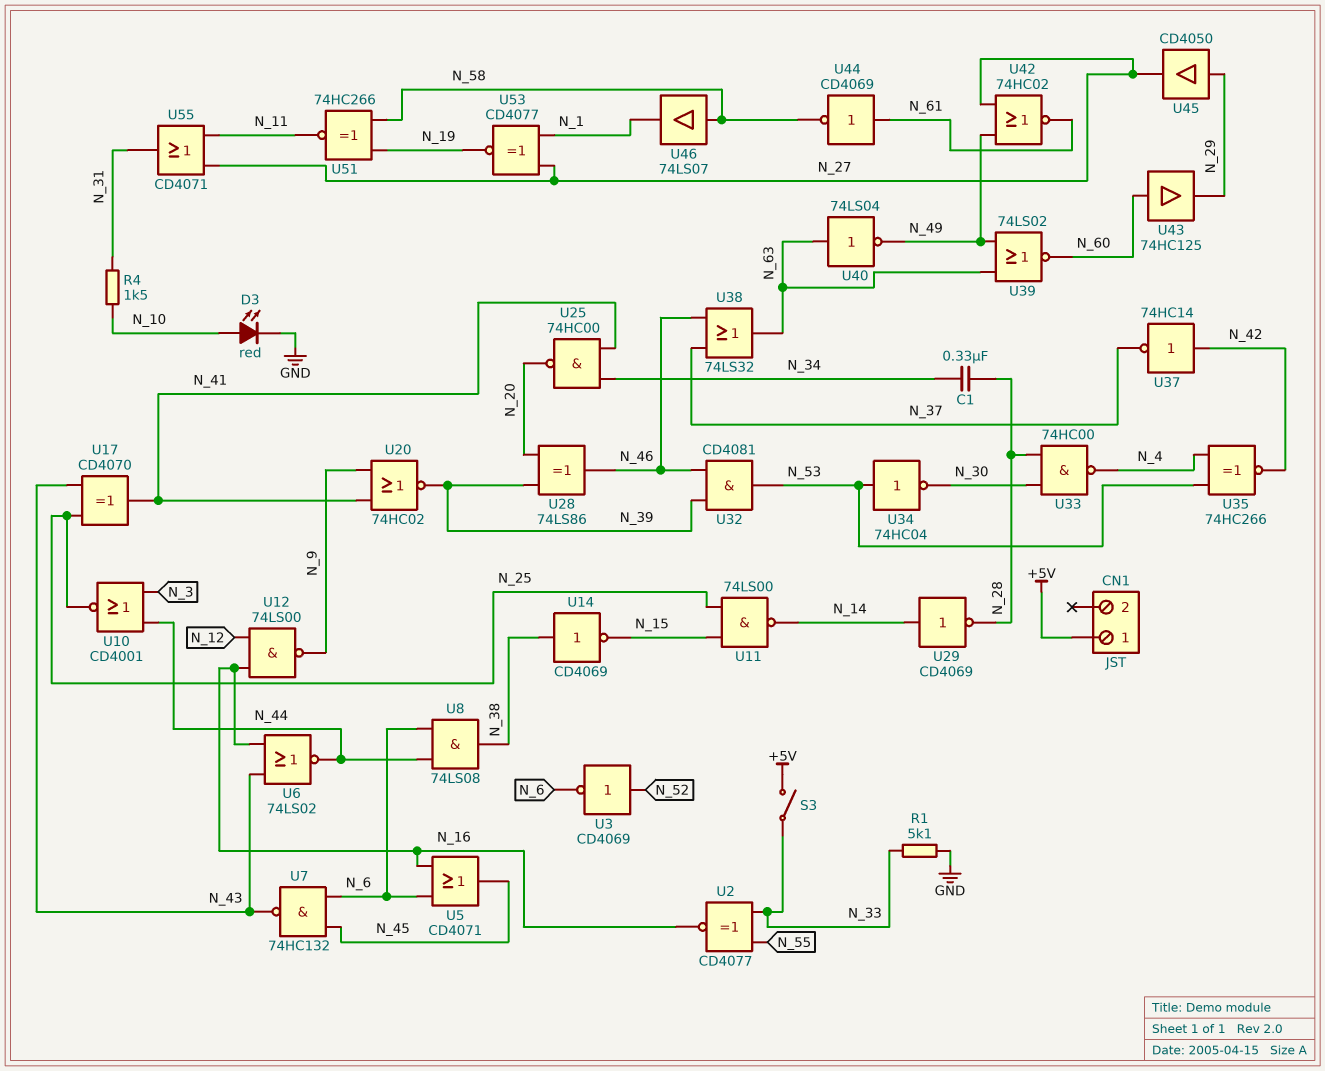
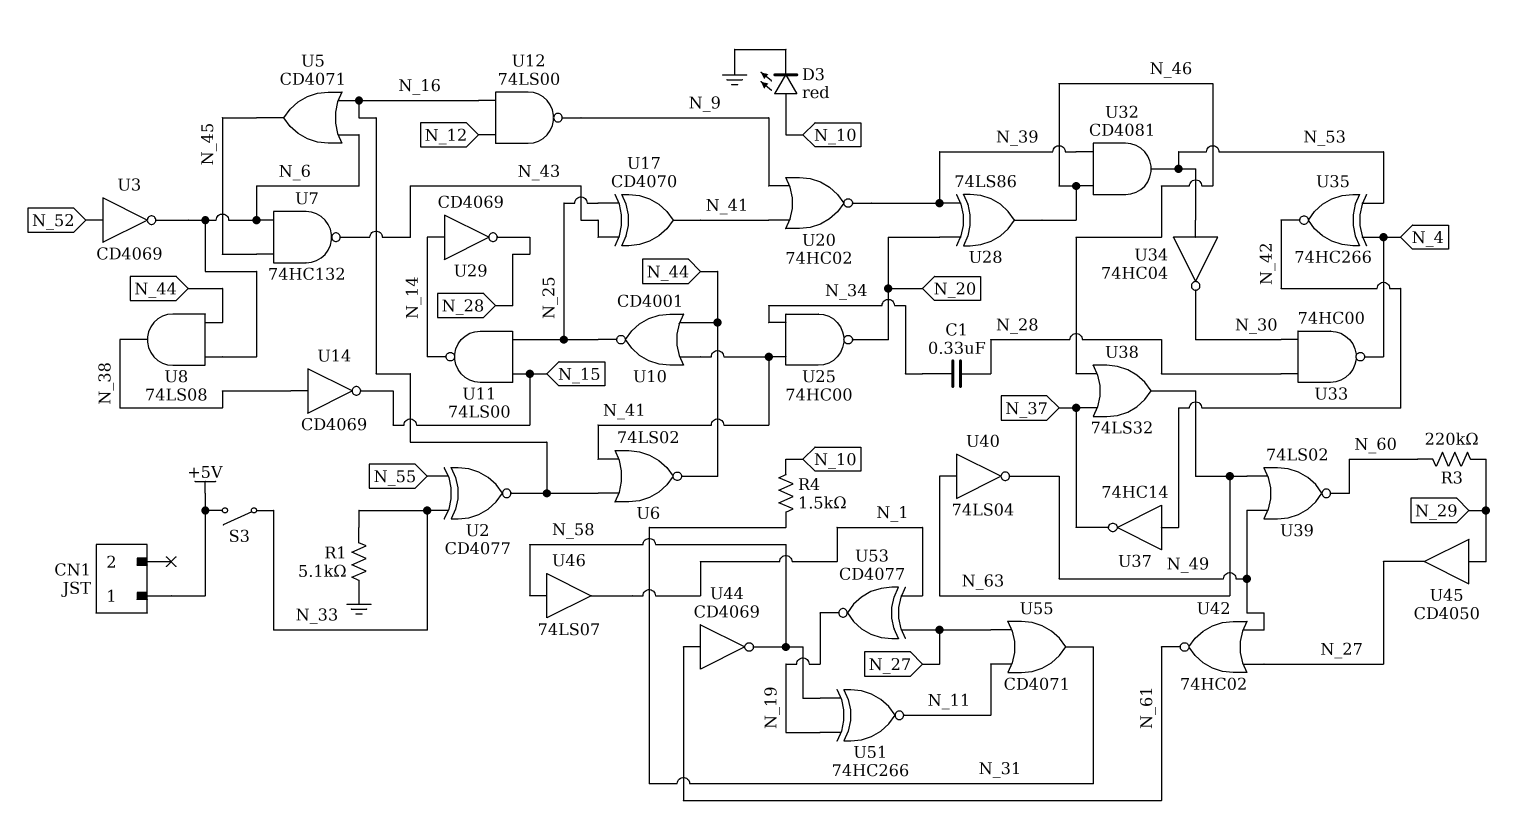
R3: none -> 220k (N_29, N_60)
U6: NOR 74LS02 (in N_16, in N_43, out N_44) -> NOR 74LS02 (in N_16, in N_41, out N_44)
U10: NOR CD4001 (in N_3, in N_44, out N_25) -> NOR CD4001 (in N_41, in N_44, out N_25)
U43: buffer 74HC125 (in N_60, out N_29) -> none

